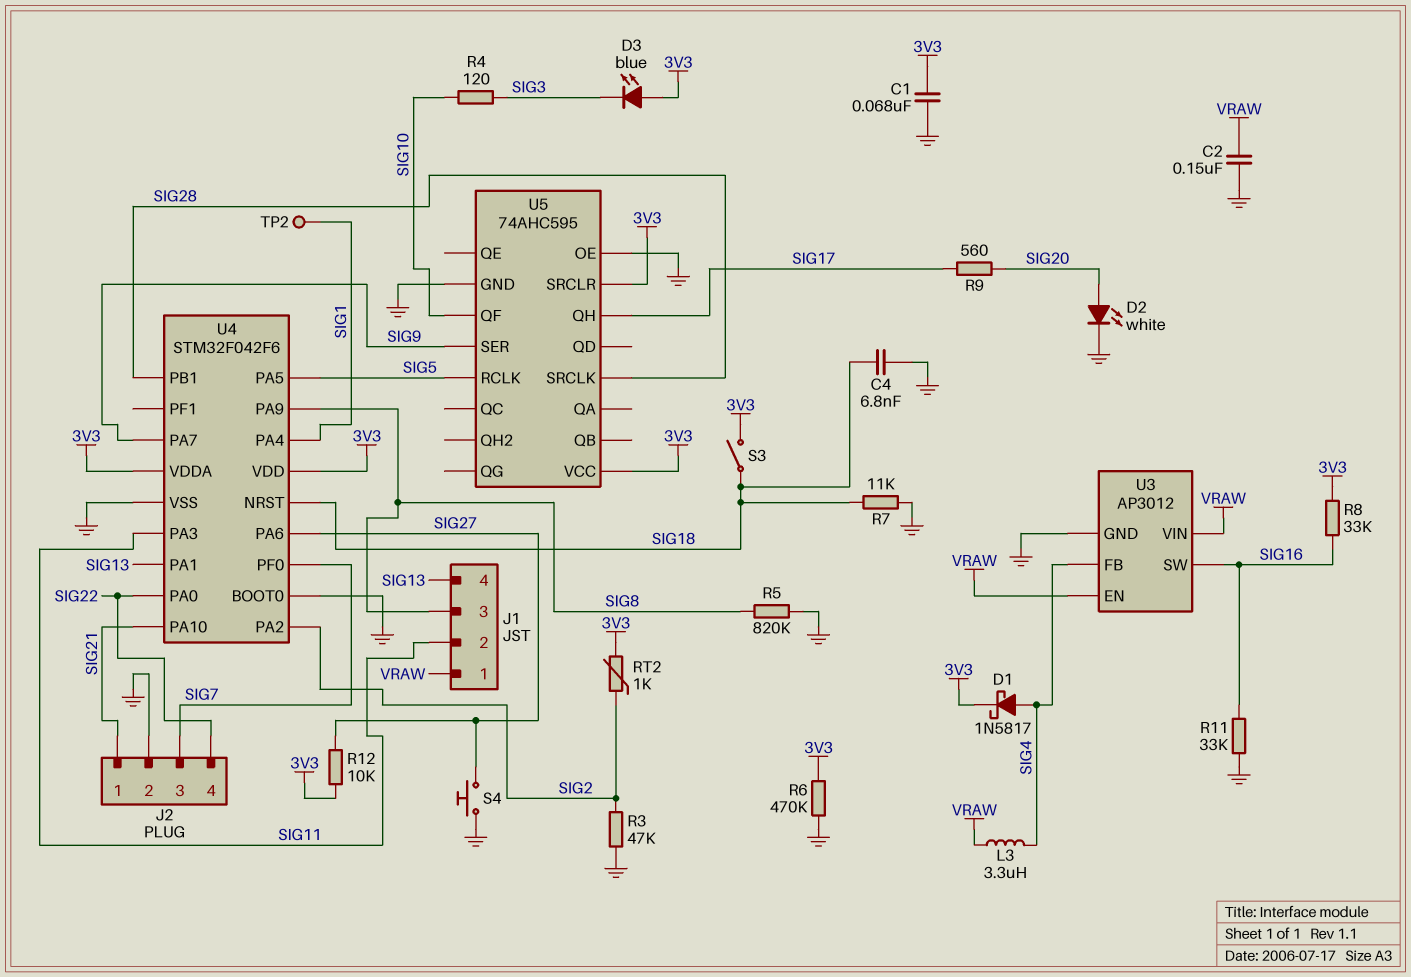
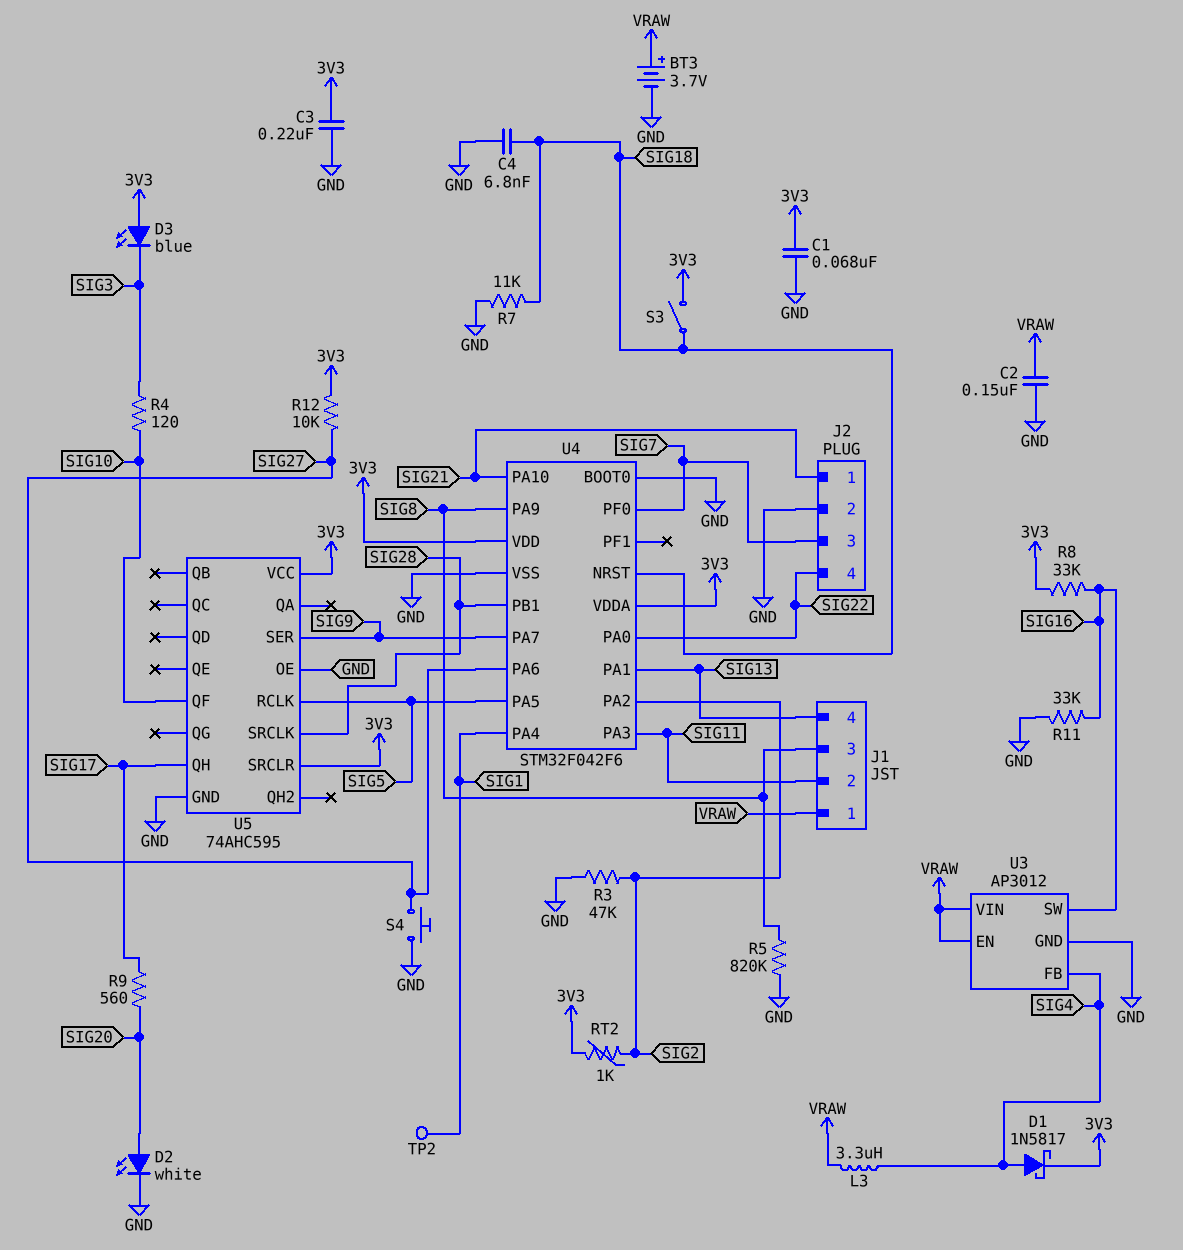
BT3: none -> 3.7V (plus VRAW, minus GND)
C3: none -> 220nF (3V3, GND)
R6: 470k (3V3, GND) -> none

